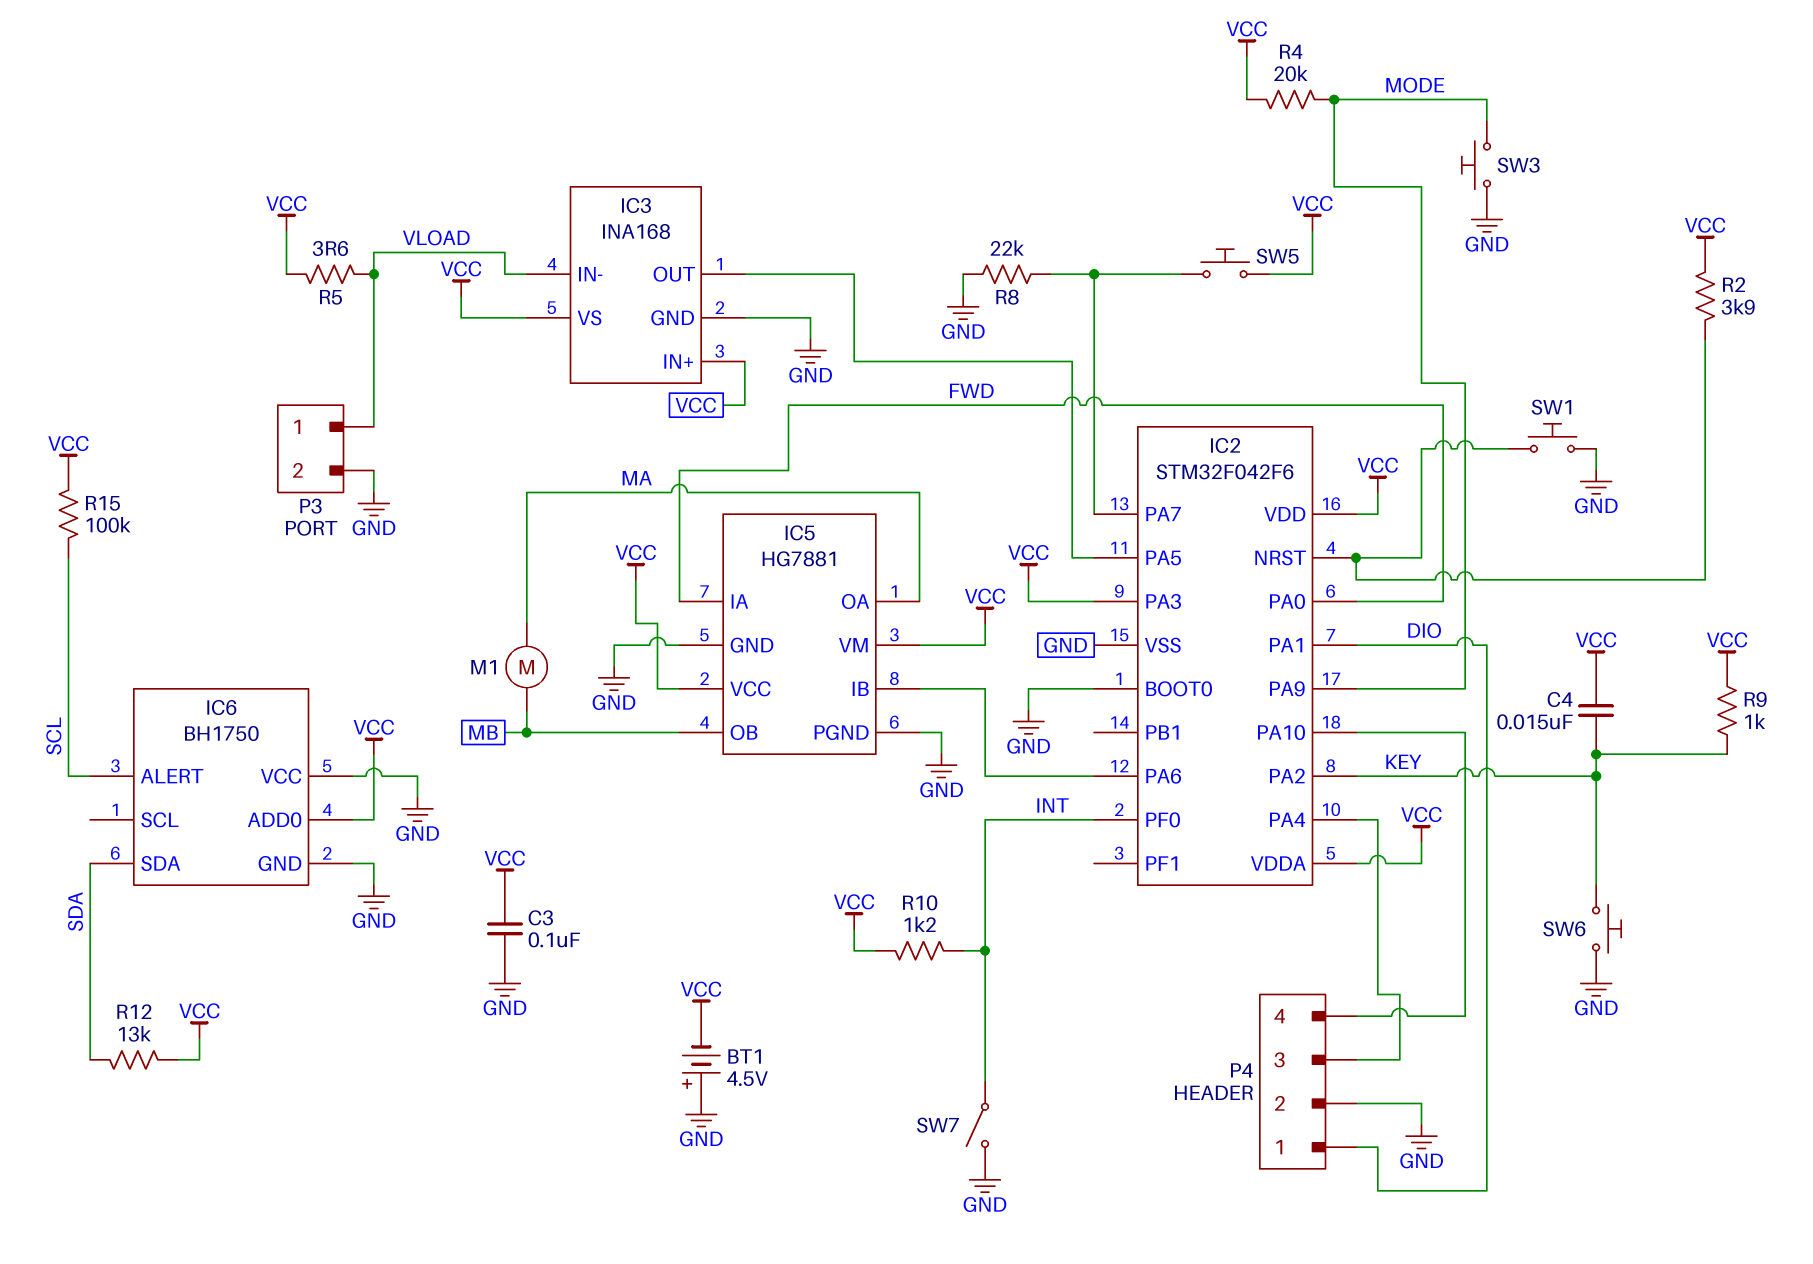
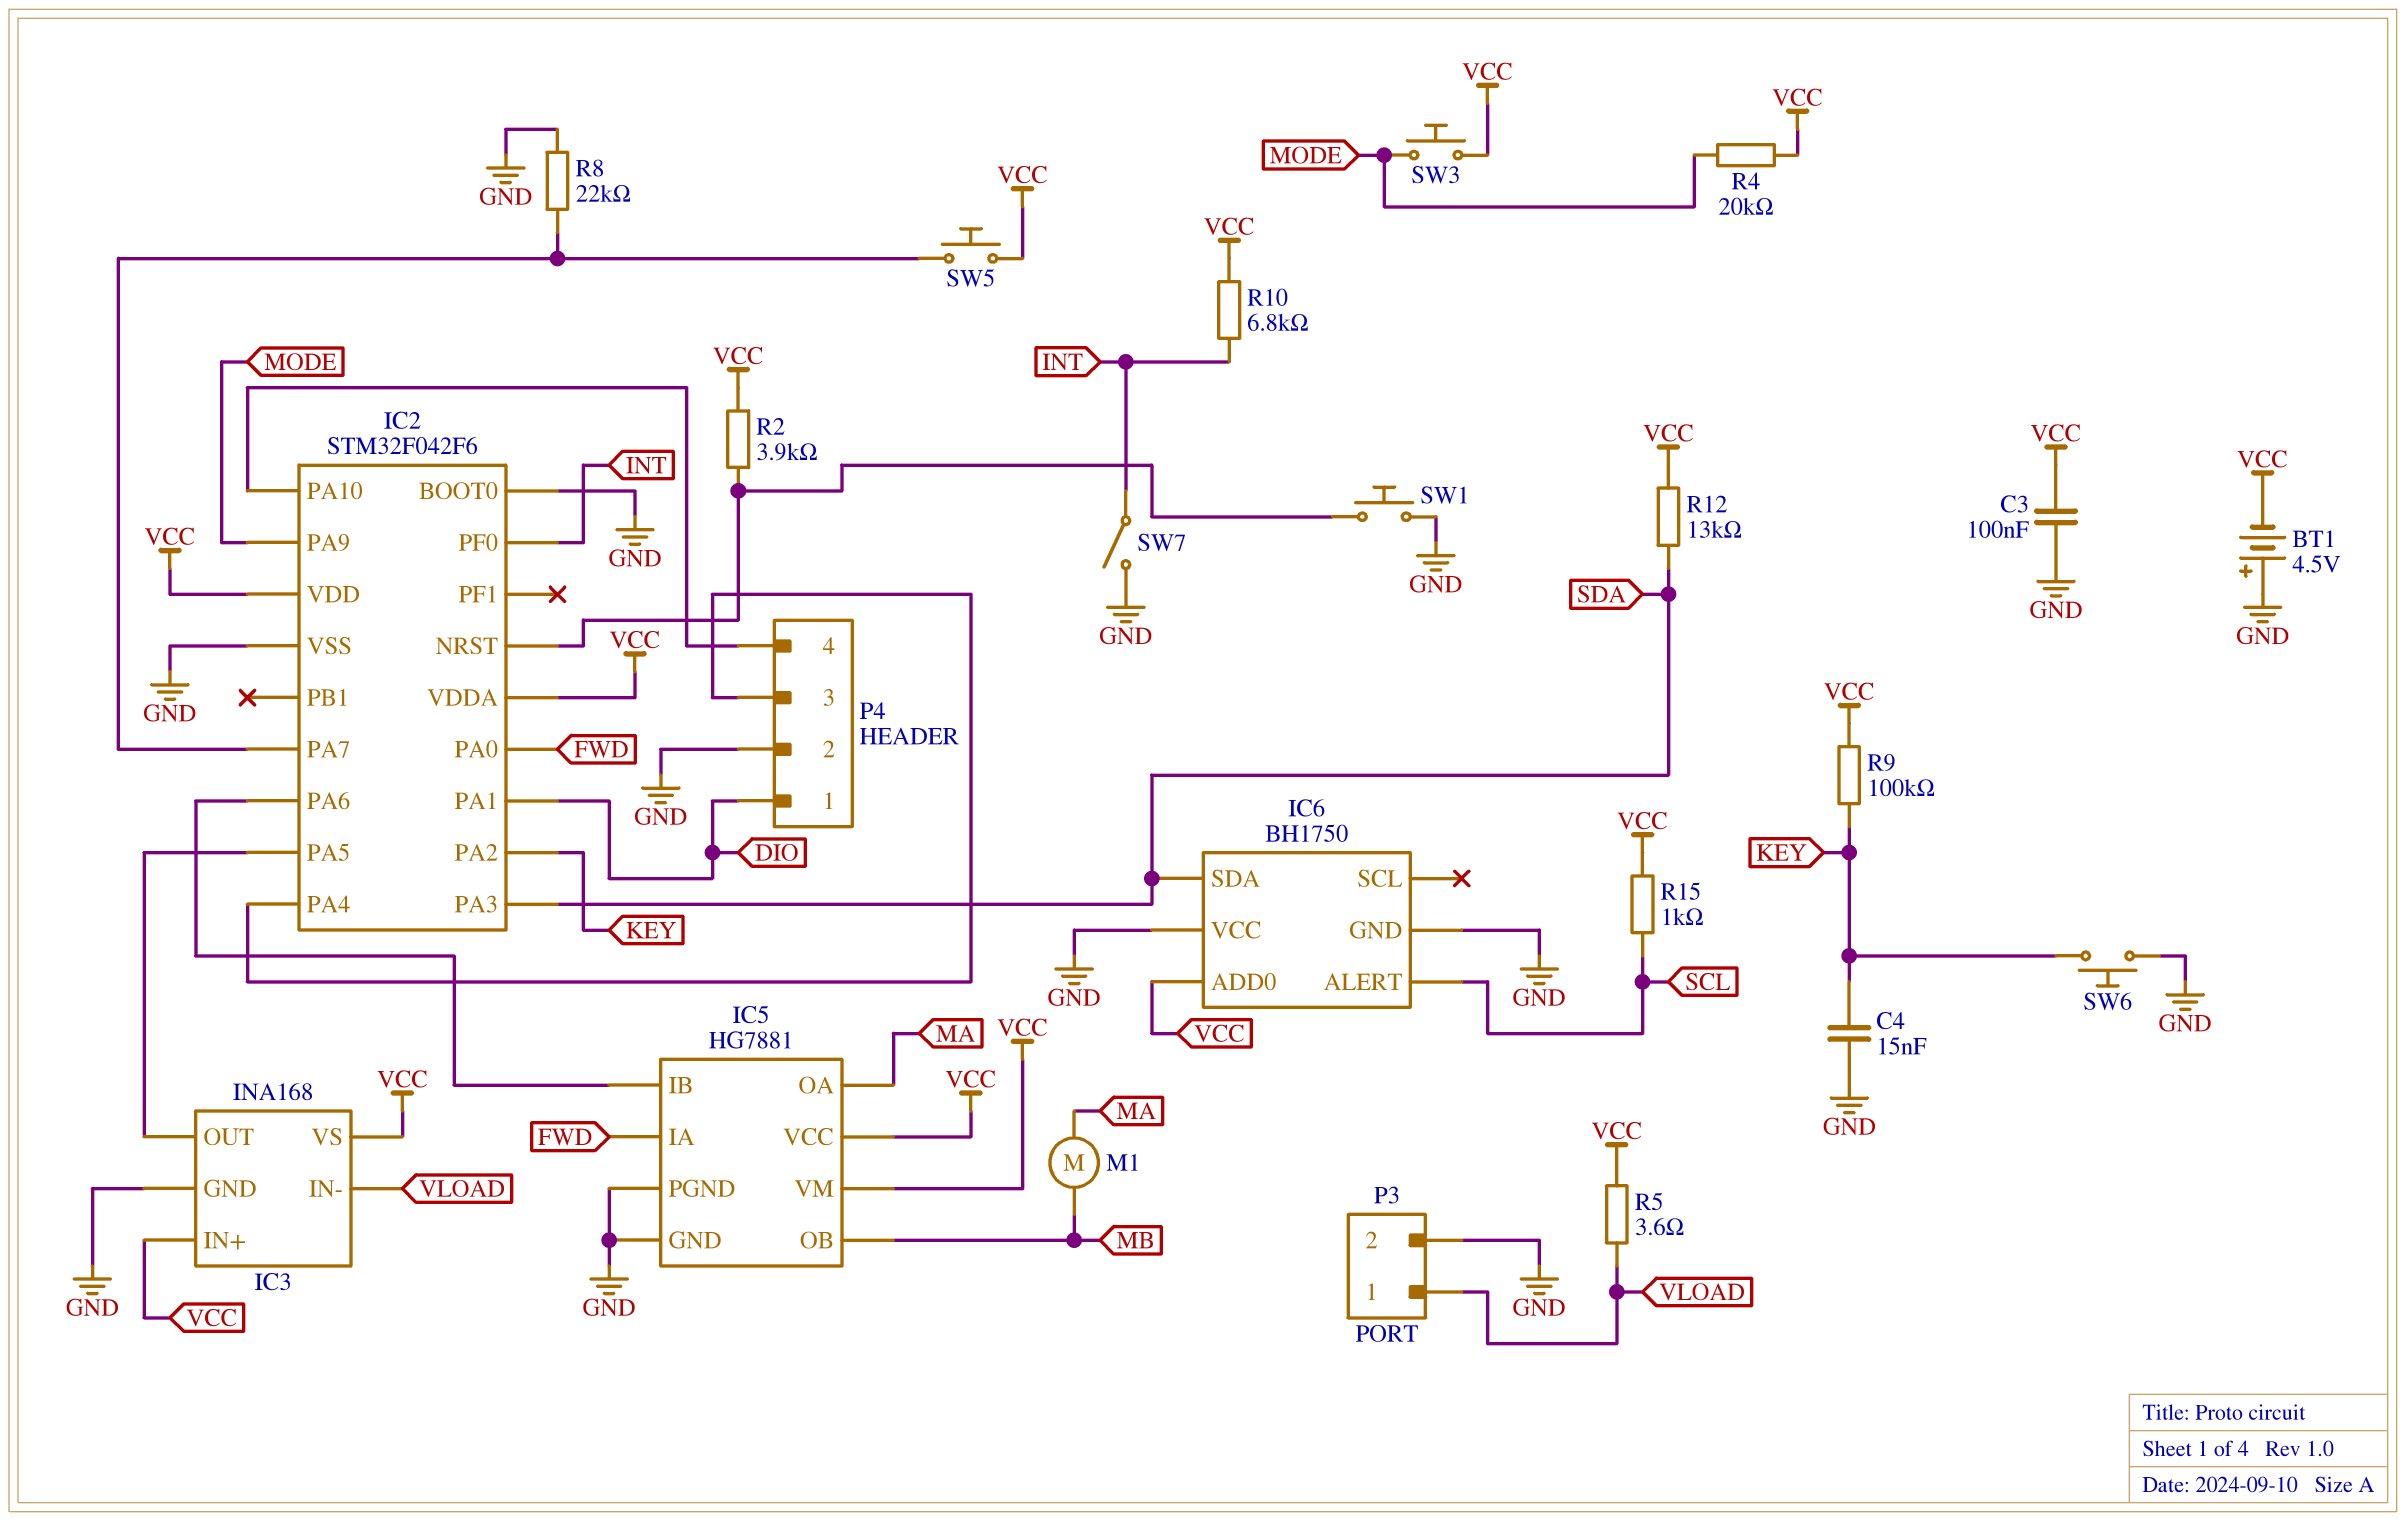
C4: 15nF (KEY, VCC) -> 15nF (GND, KEY)
IC2 pin PA3: VCC -> SDA
R9: 1k (KEY, VCC) -> 100k (KEY, VCC)
R10: 1.2k (INT, VCC) -> 6.8k (INT, VCC)
R15: 100k (SCL, VCC) -> 1k (SCL, VCC)
SW3: button (GND, MODE) -> button (MODE, VCC)

